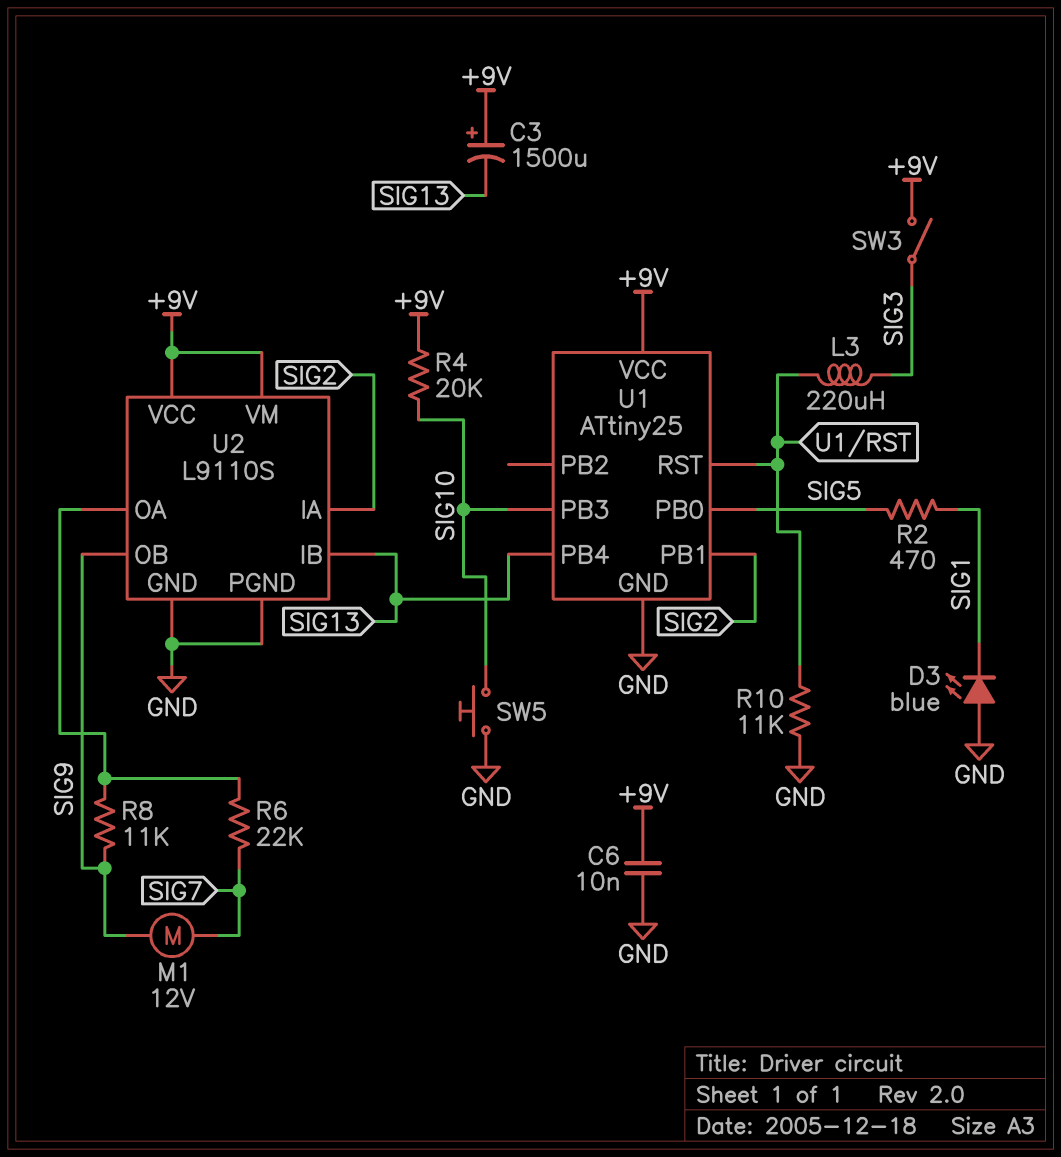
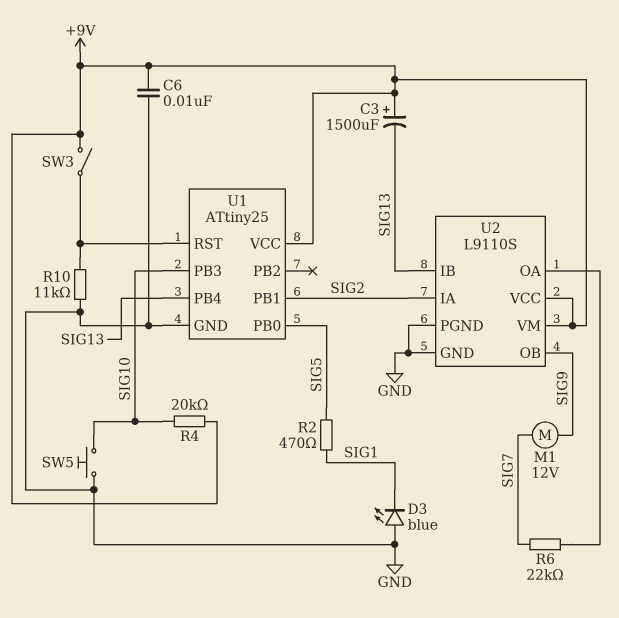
L3: 220uH (SIG3, U1/RST) -> none
R8: 11k (SIG9, U2/OA) -> none
SW3: switch (+9V, SIG3) -> switch (+9V, U1/RST)

